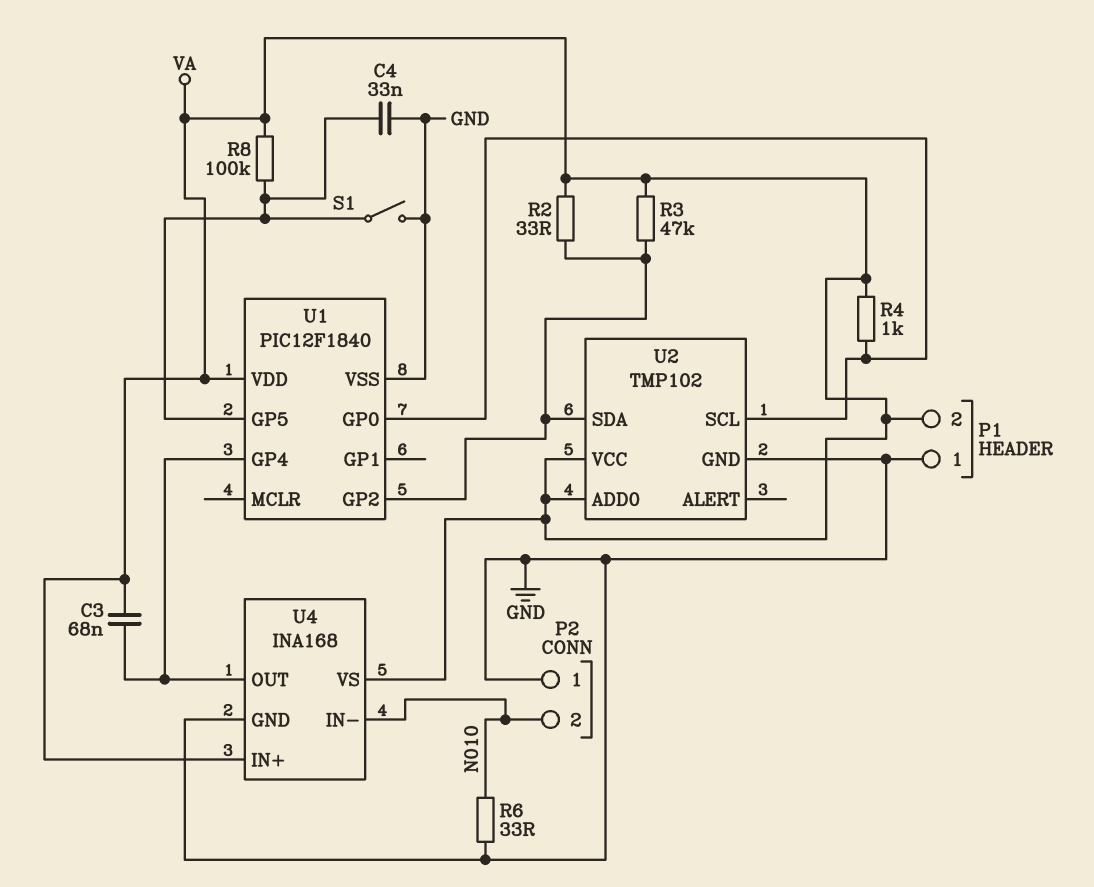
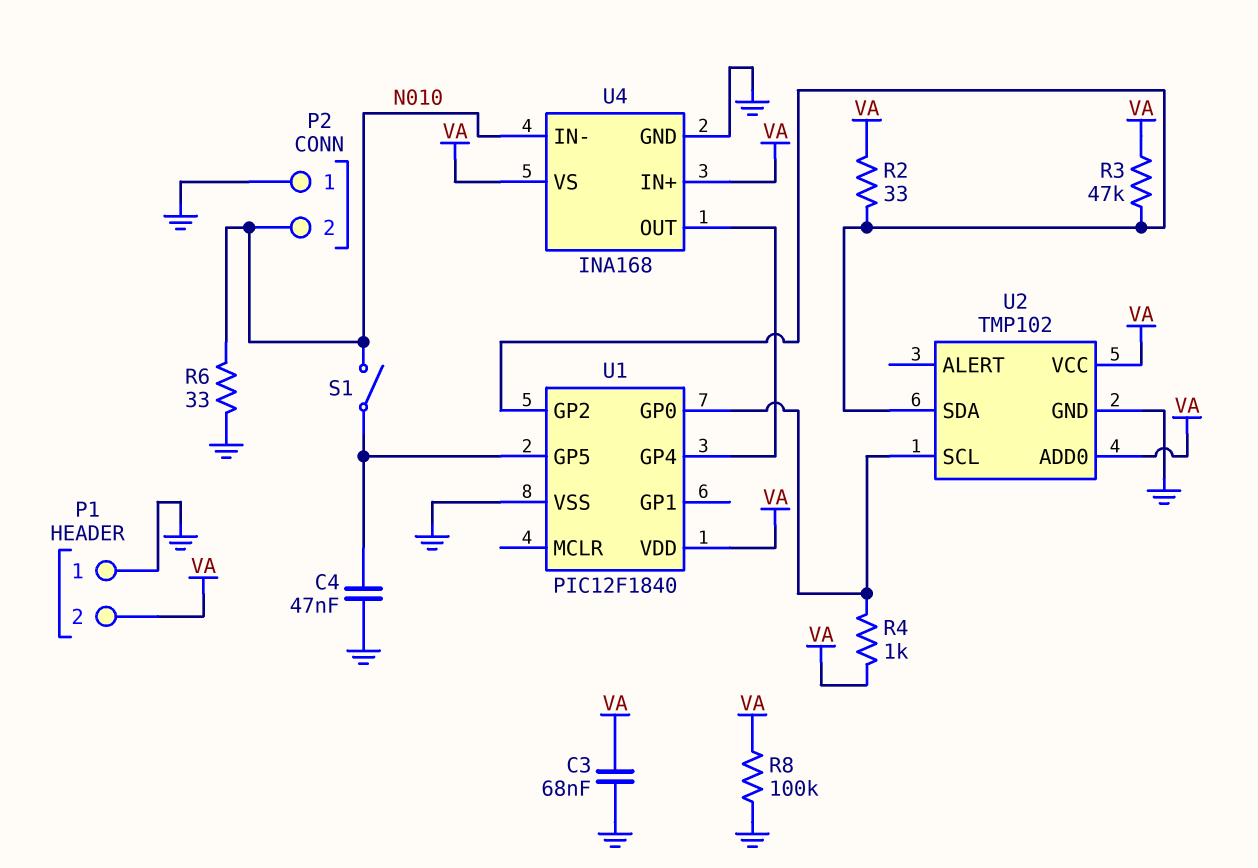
C3: 68nF (U1/GP4, VA) -> 68nF (GND, VA)
C4: 33nF (GND, U1/GP5) -> 47nF (GND, U1/GP5)
R8: 100k (U1/GP5, VA) -> 100k (GND, VA)
S1: switch (GND, U1/GP5) -> switch (N010, U1/GP5)

